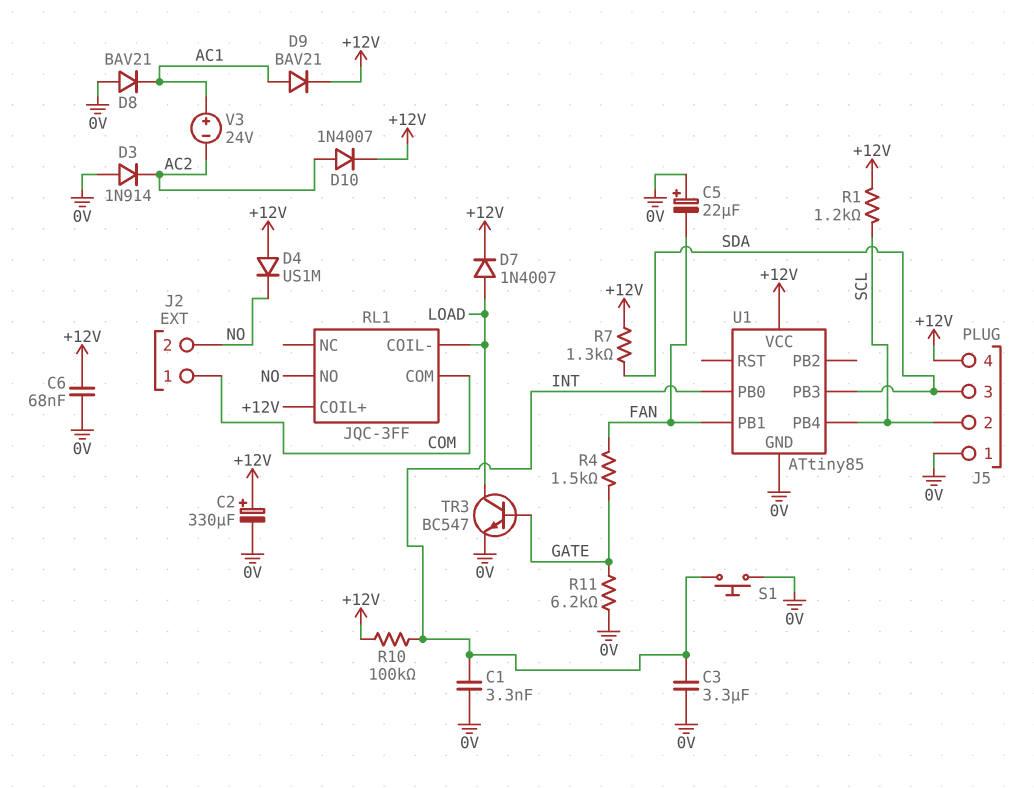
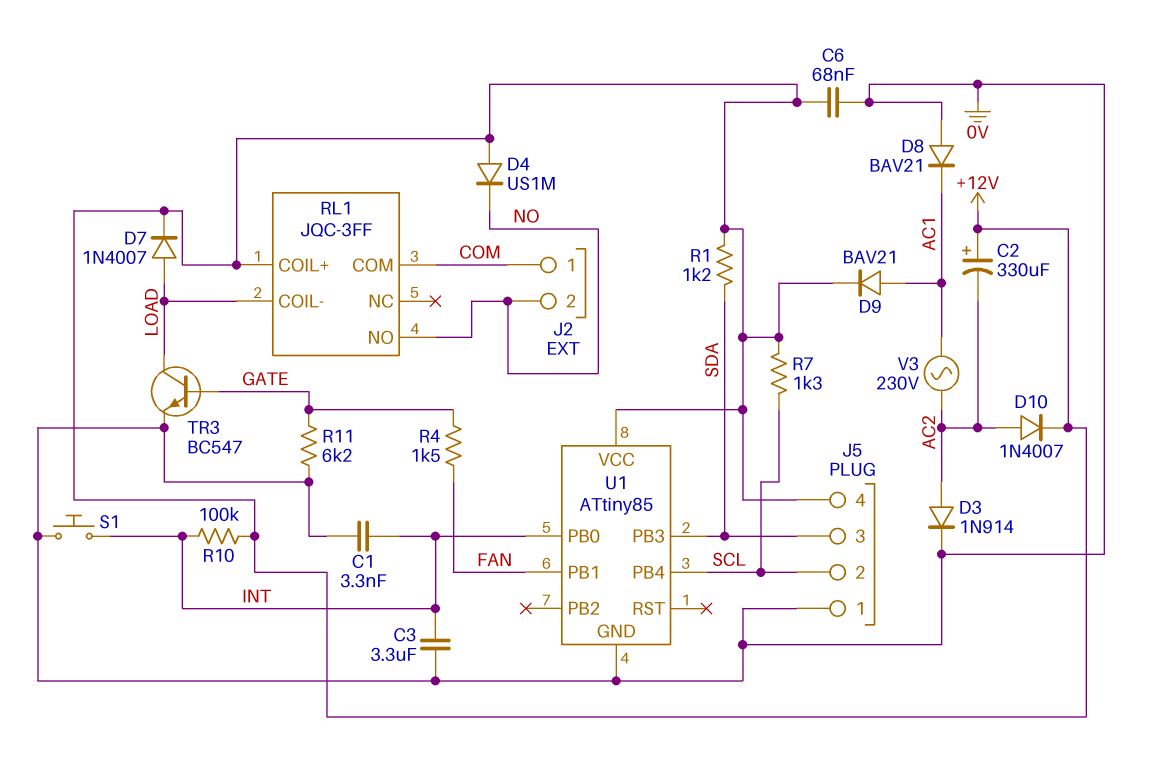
C2: 330uF (plus +12V, minus 0V) -> 330uF (plus +12V, minus AC2)
C5: 22uF (plus 0V, minus FAN) -> none
D3: diode 1N914 (A 0V, K AC2) -> diode 1N914 (A AC2, K 0V)
R1: 1.2k (+12V, SCL) -> 1.2k (+12V, SDA)
R7: 1.3k (+12V, SDA) -> 1.3k (+12V, SCL)
V3: 24V (plus AC1, minus AC2) -> AC 230V (AC1, AC2)

